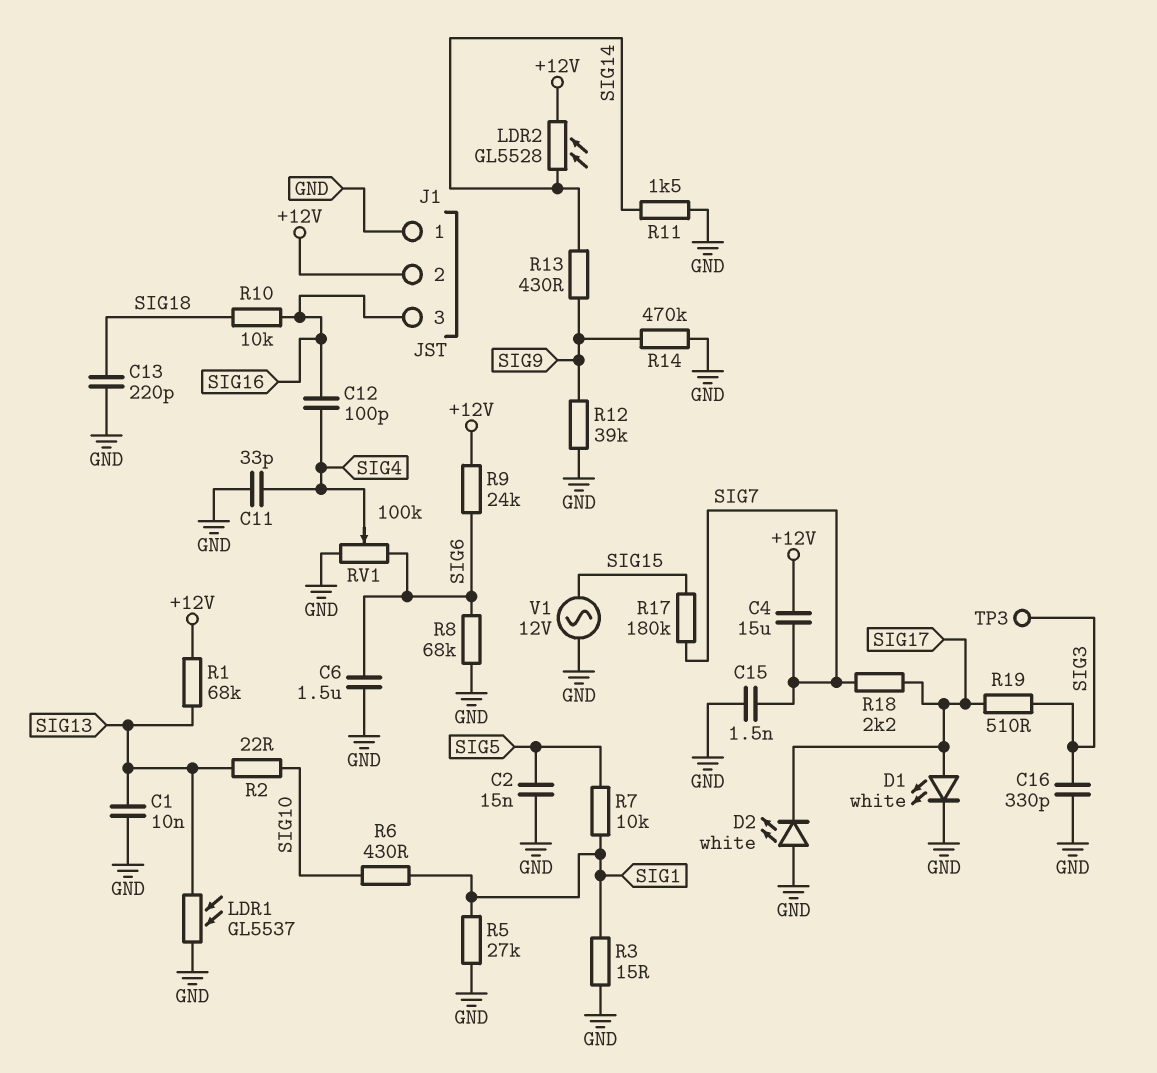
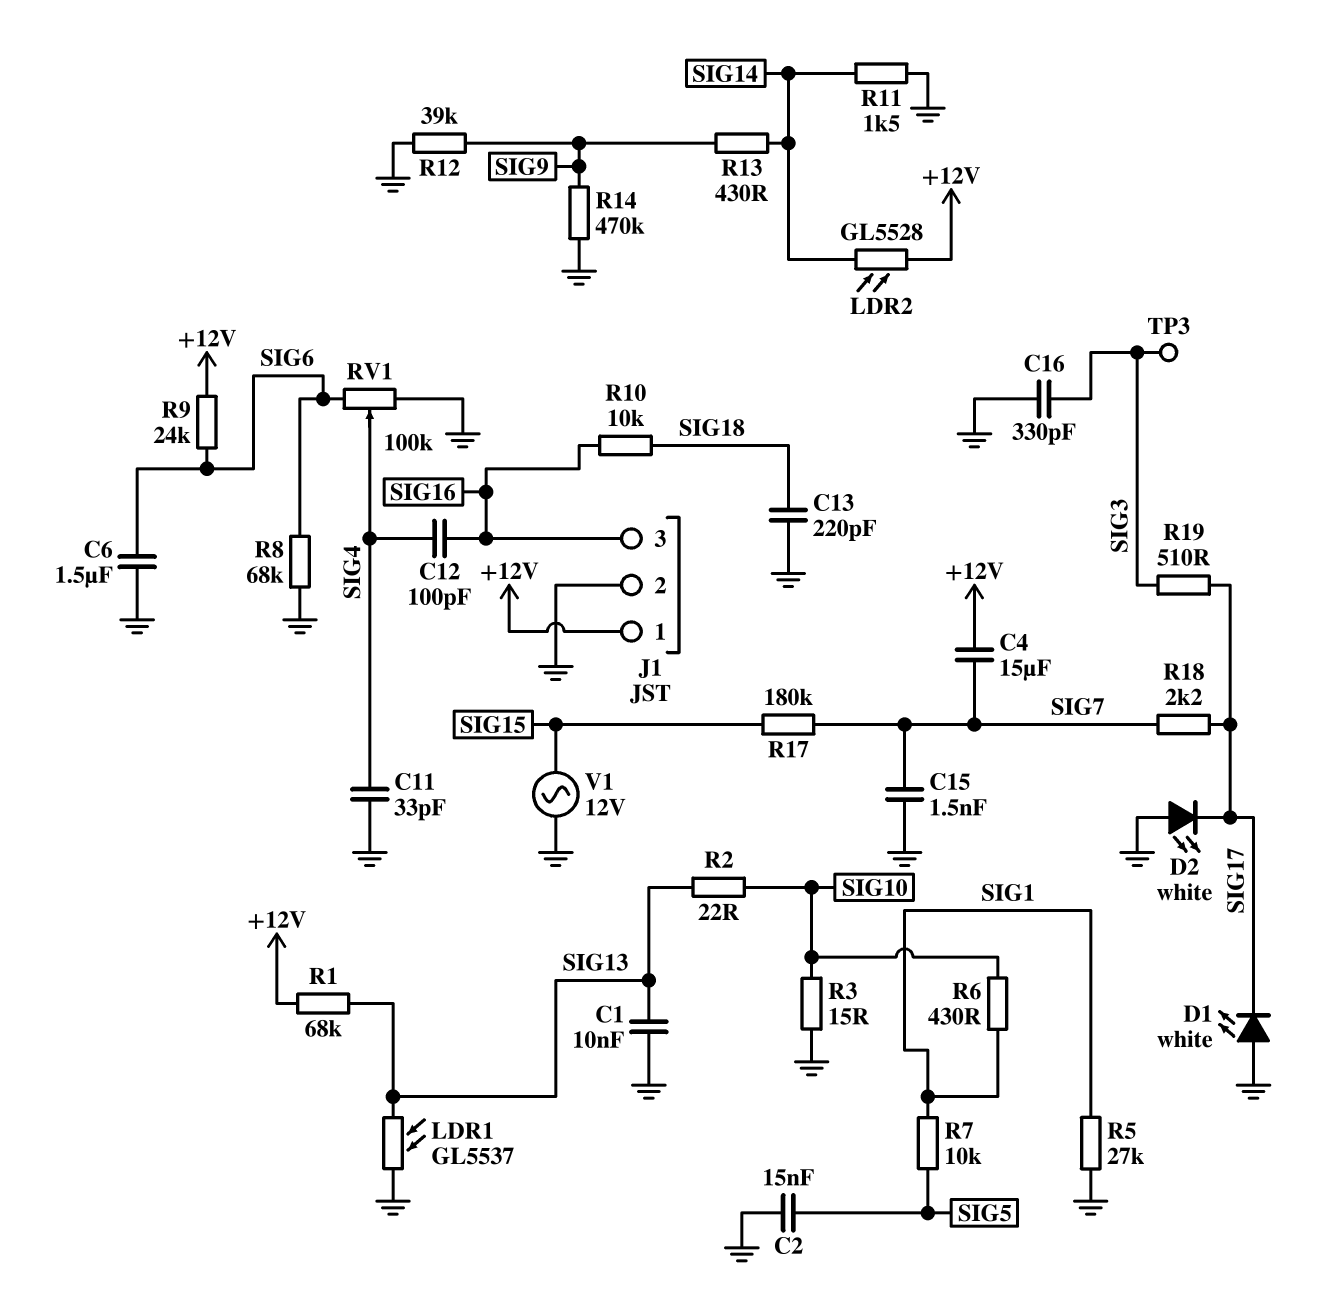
D1: LED white (A SIG17, K GND) -> LED white (A GND, K SIG17)
J1 pin 1: GND -> +12V
J1 pin 2: +12V -> GND
R3: 15 (GND, SIG1) -> 15 (GND, SIG10)

